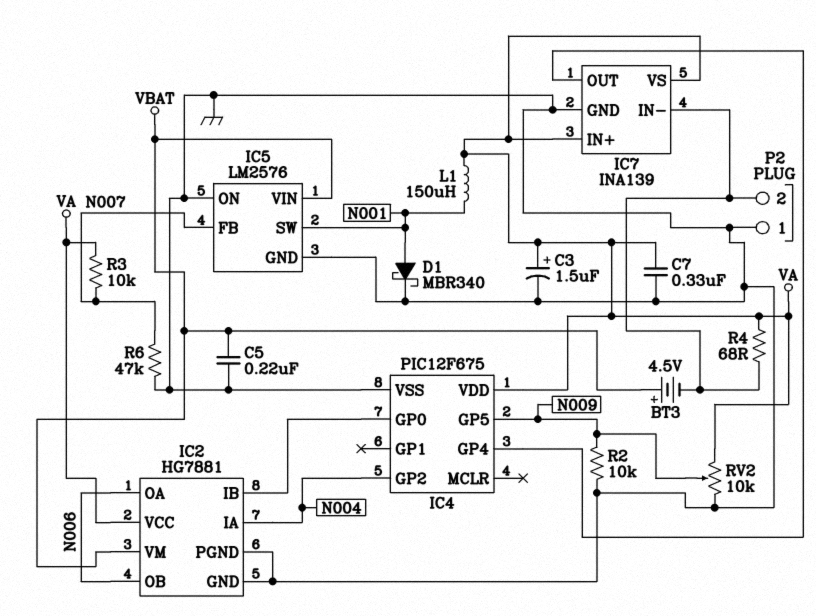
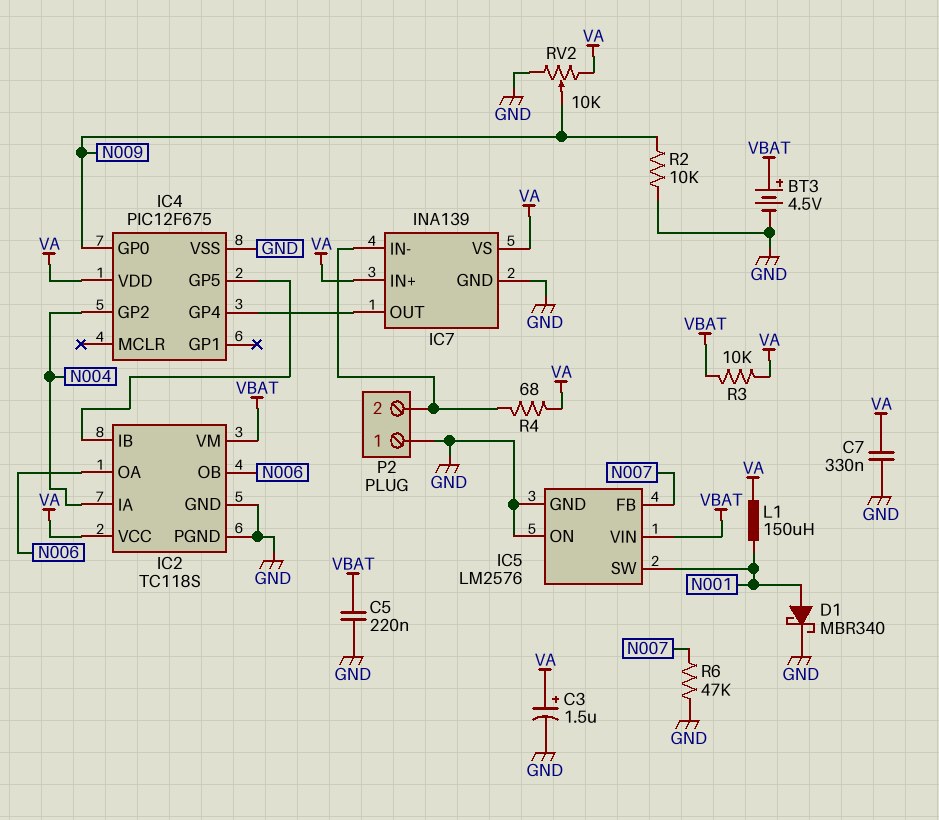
BT3: 4.5V (plus VBAT, minus IC7/IN-) -> 4.5V (plus VBAT, minus GND)
IC2: HG7881 -> TC118S
IC4 pin GP0: IC2/IB -> N009
IC4 pin GP5: N009 -> IC2/IB
R3: 10k (N007, VA) -> 10k (VA, VBAT)

